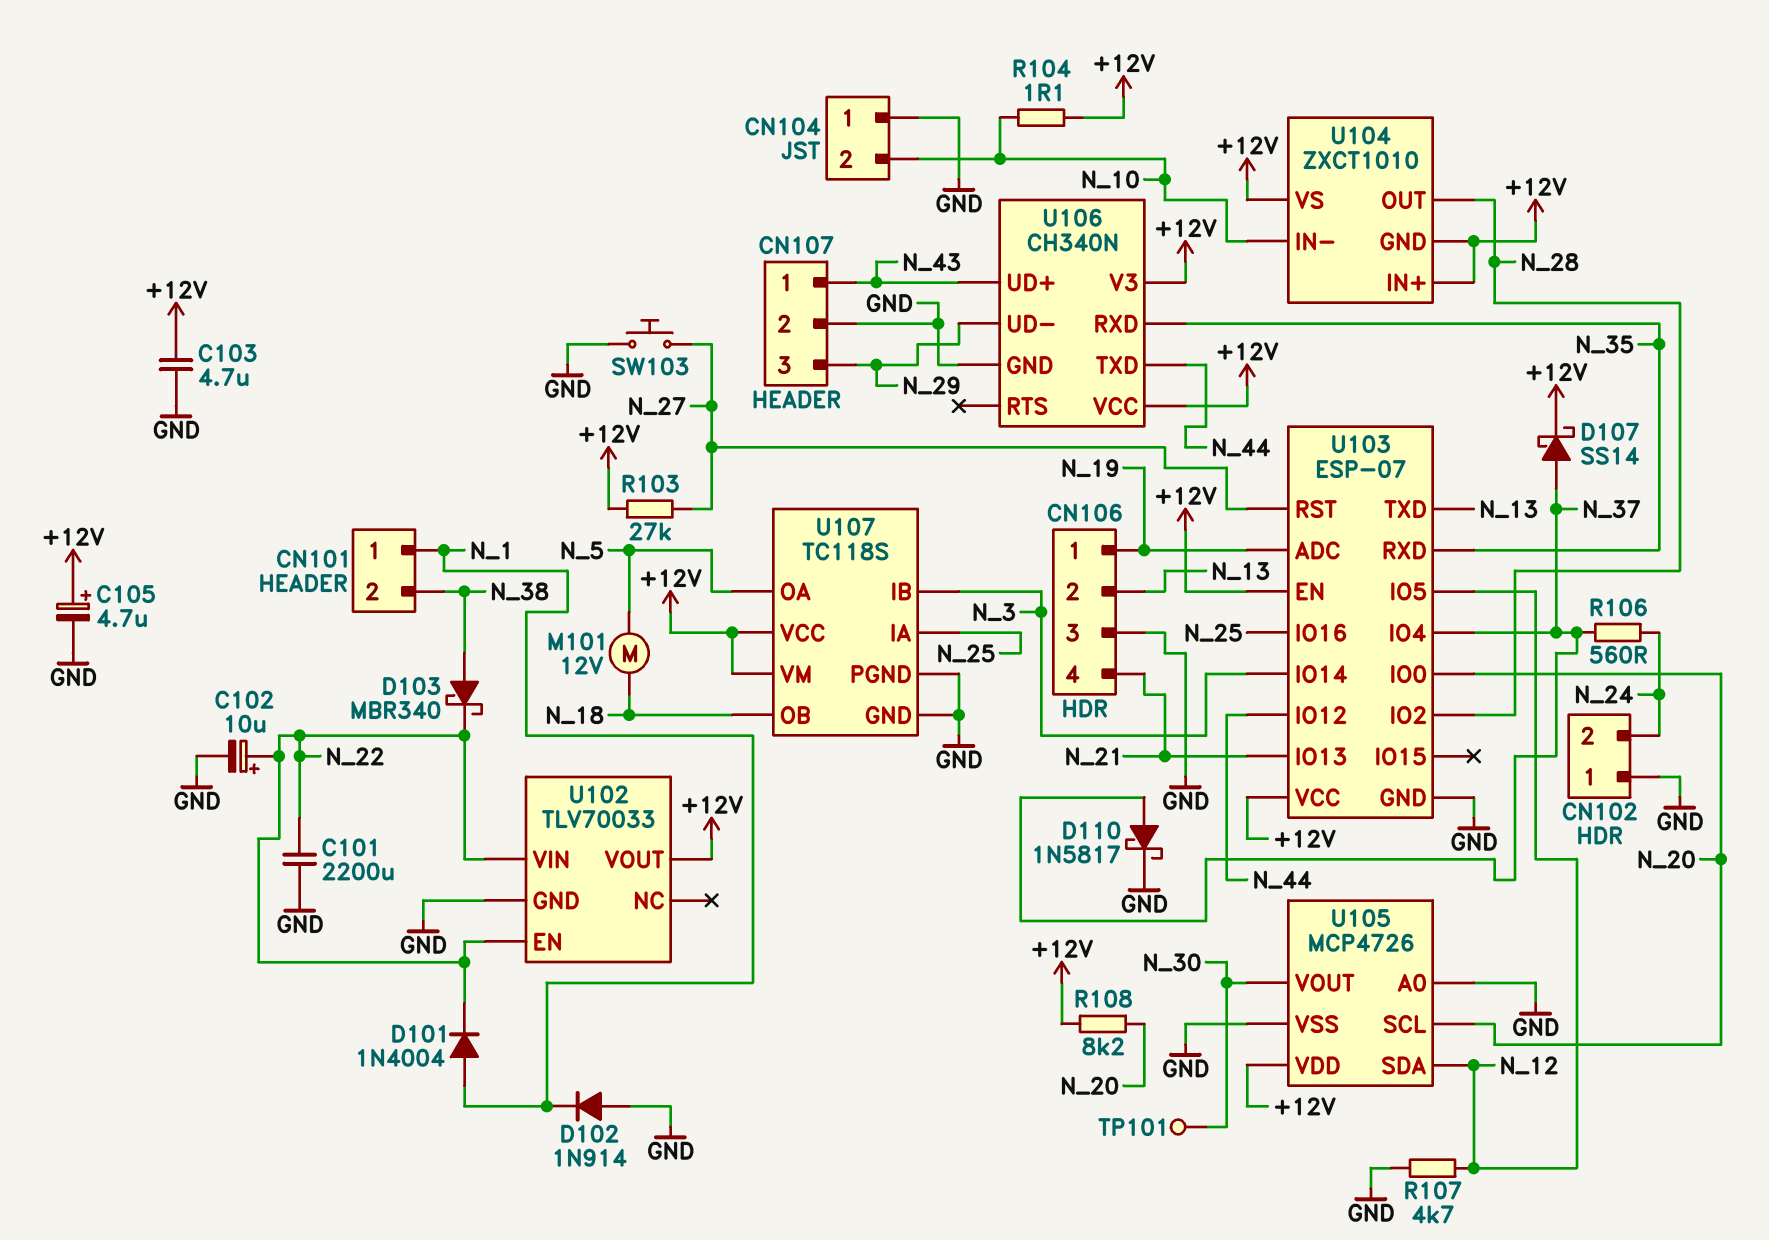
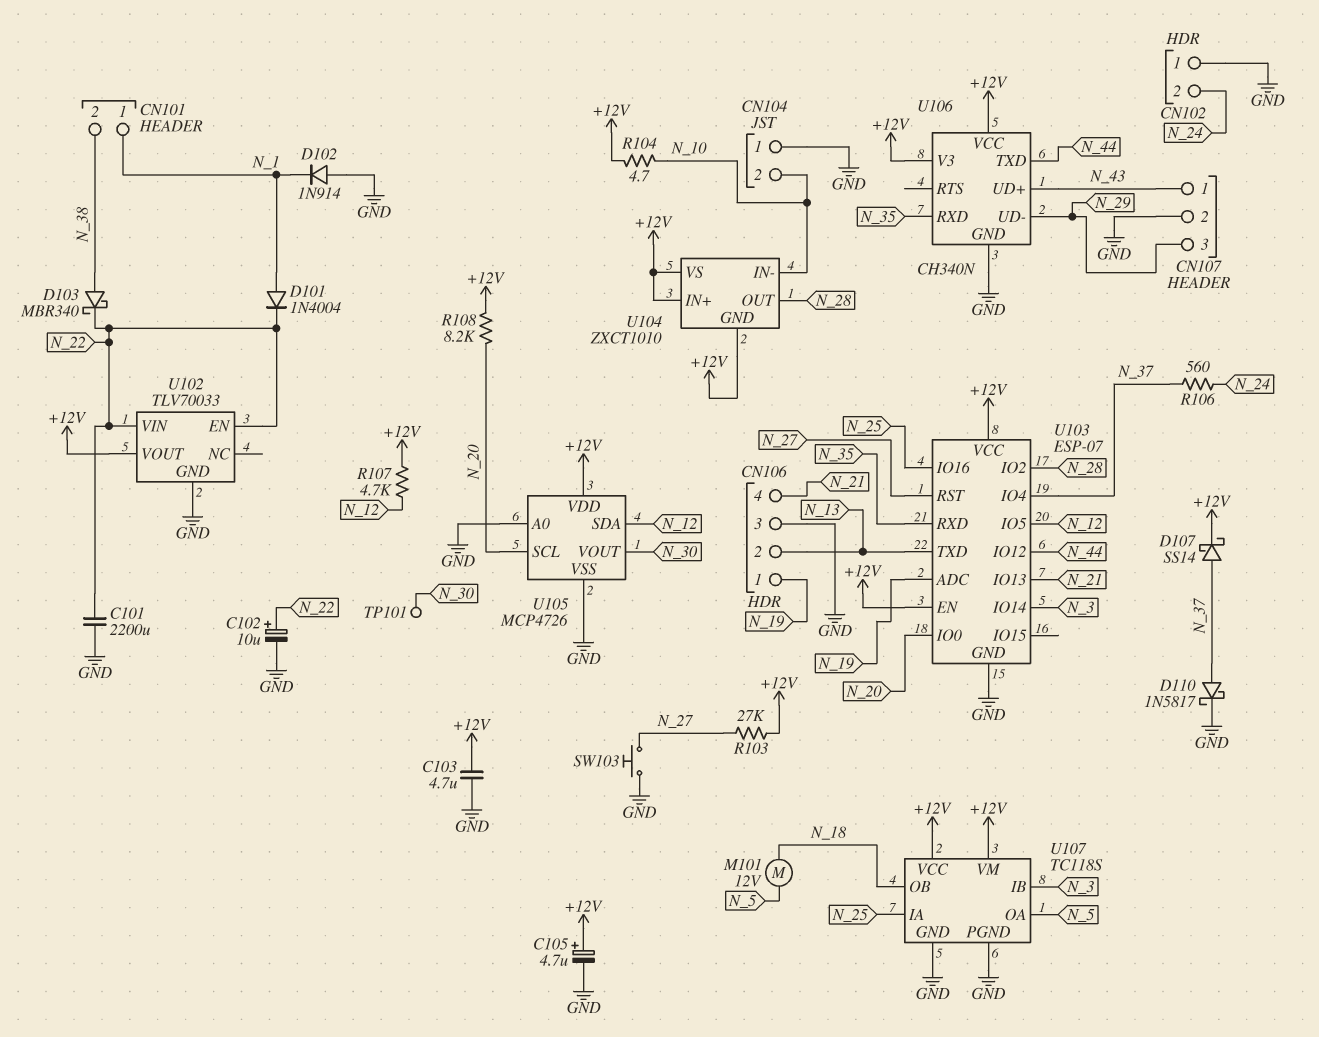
R104: 1.1 (+12V, N_10) -> 4.7 (+12V, N_10)
R107: 4.7k (GND, N_12) -> 4.7k (+12V, N_12)

